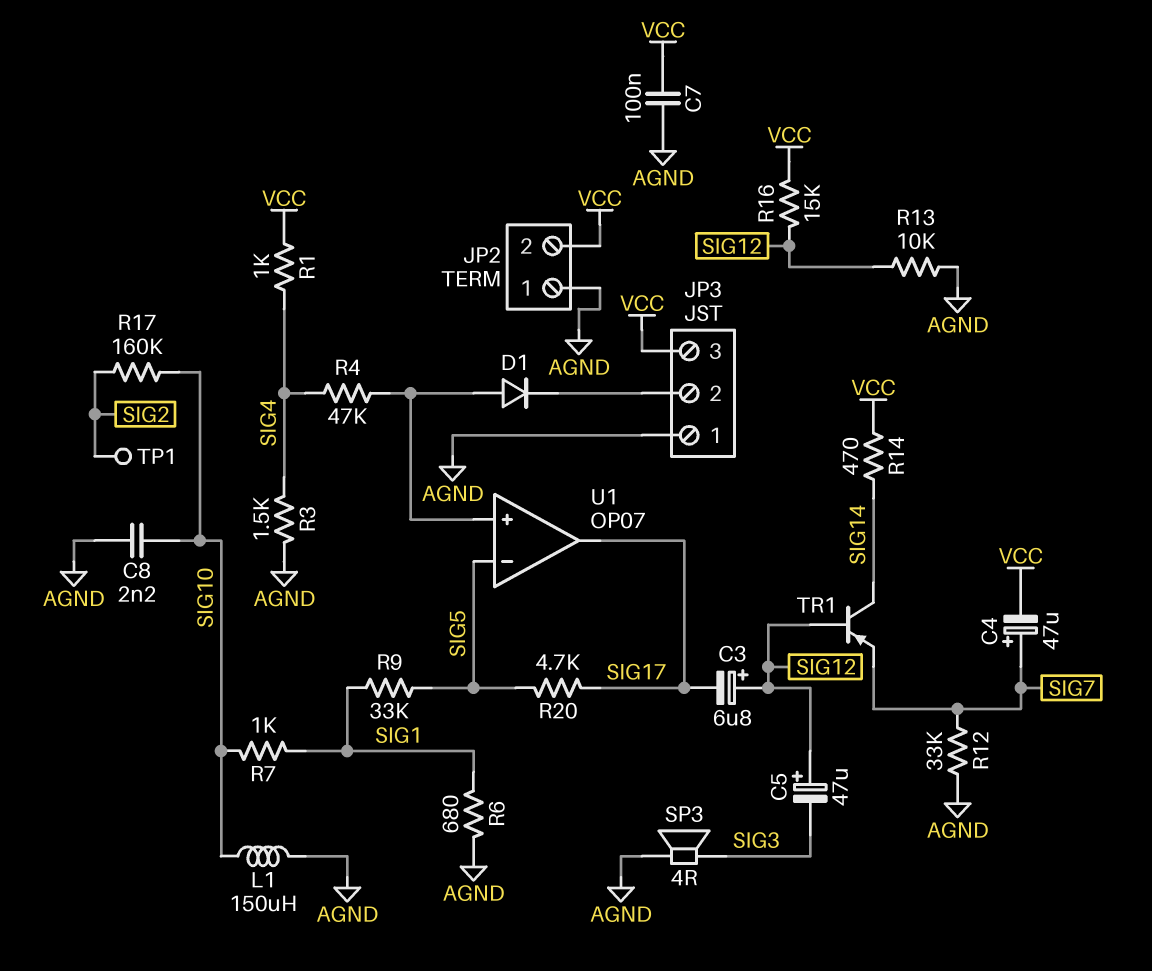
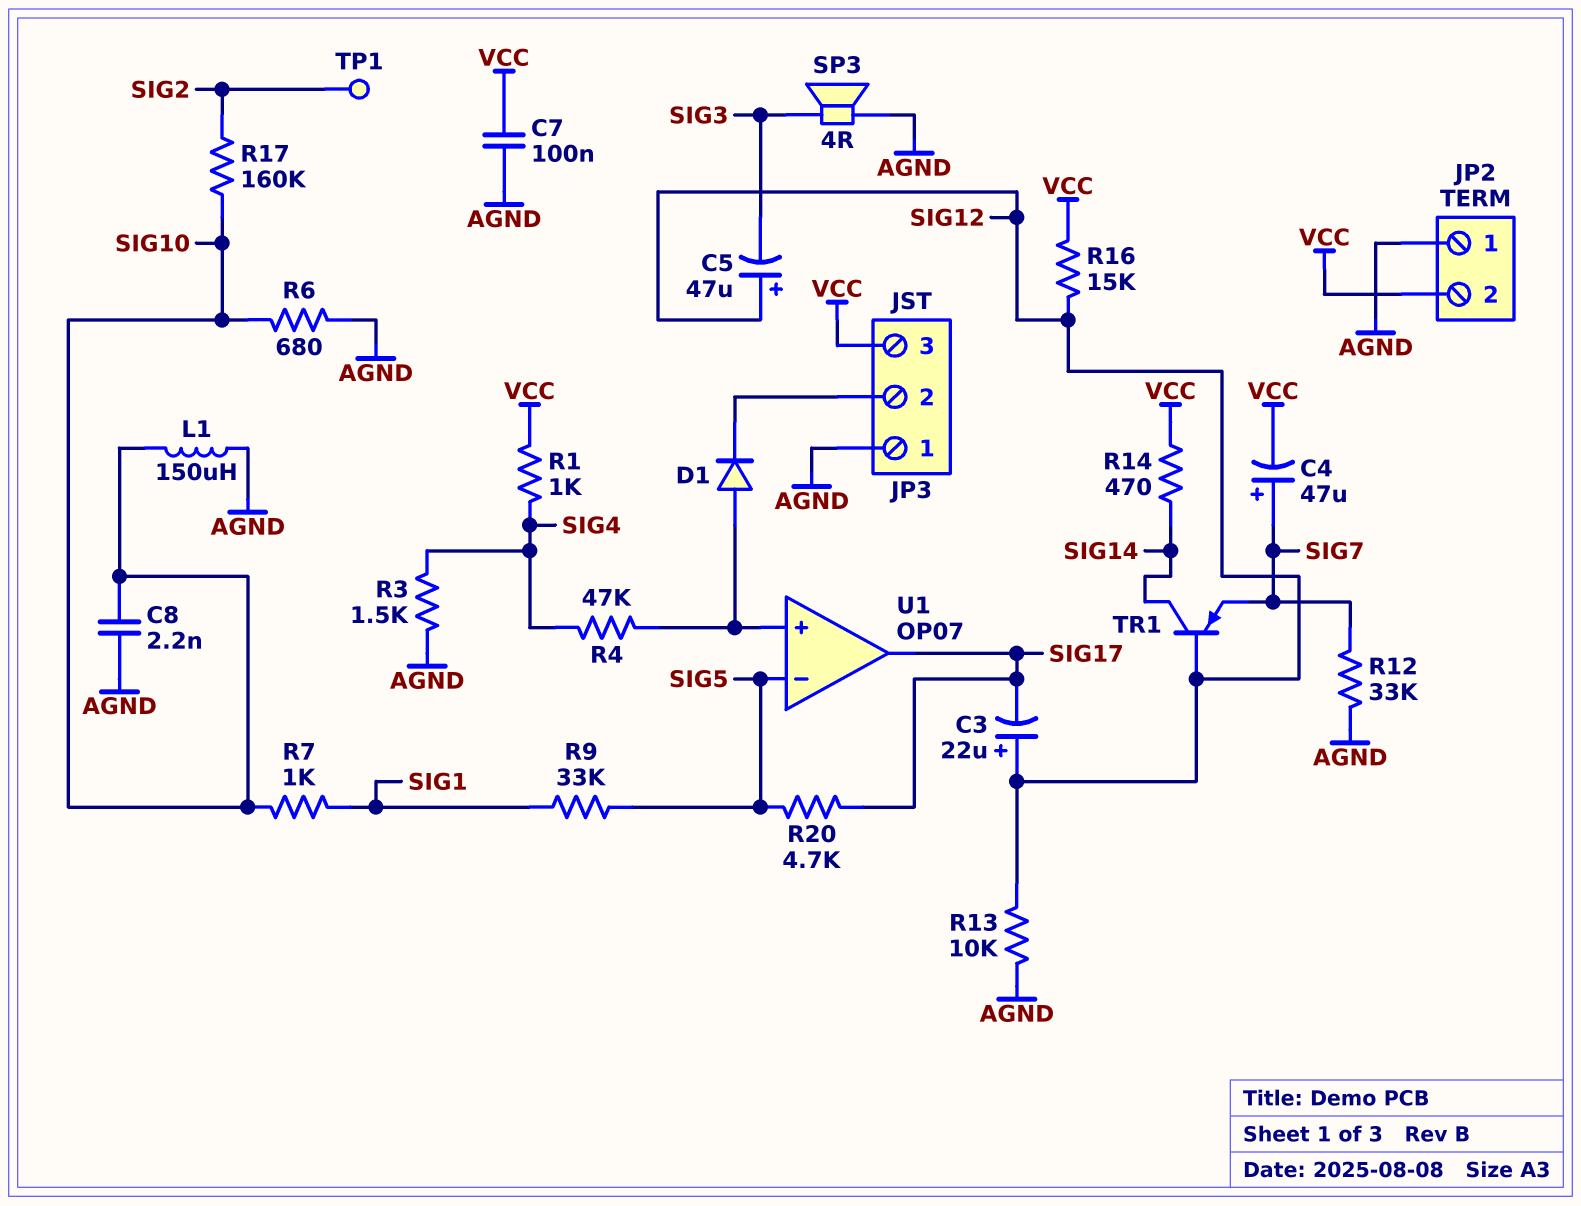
C3: 6.8uF (plus SIG12, minus SIG17) -> 22uF (plus SIG12, minus SIG17)
R6: 680 (AGND, SIG1) -> 680 (AGND, SIG10)

